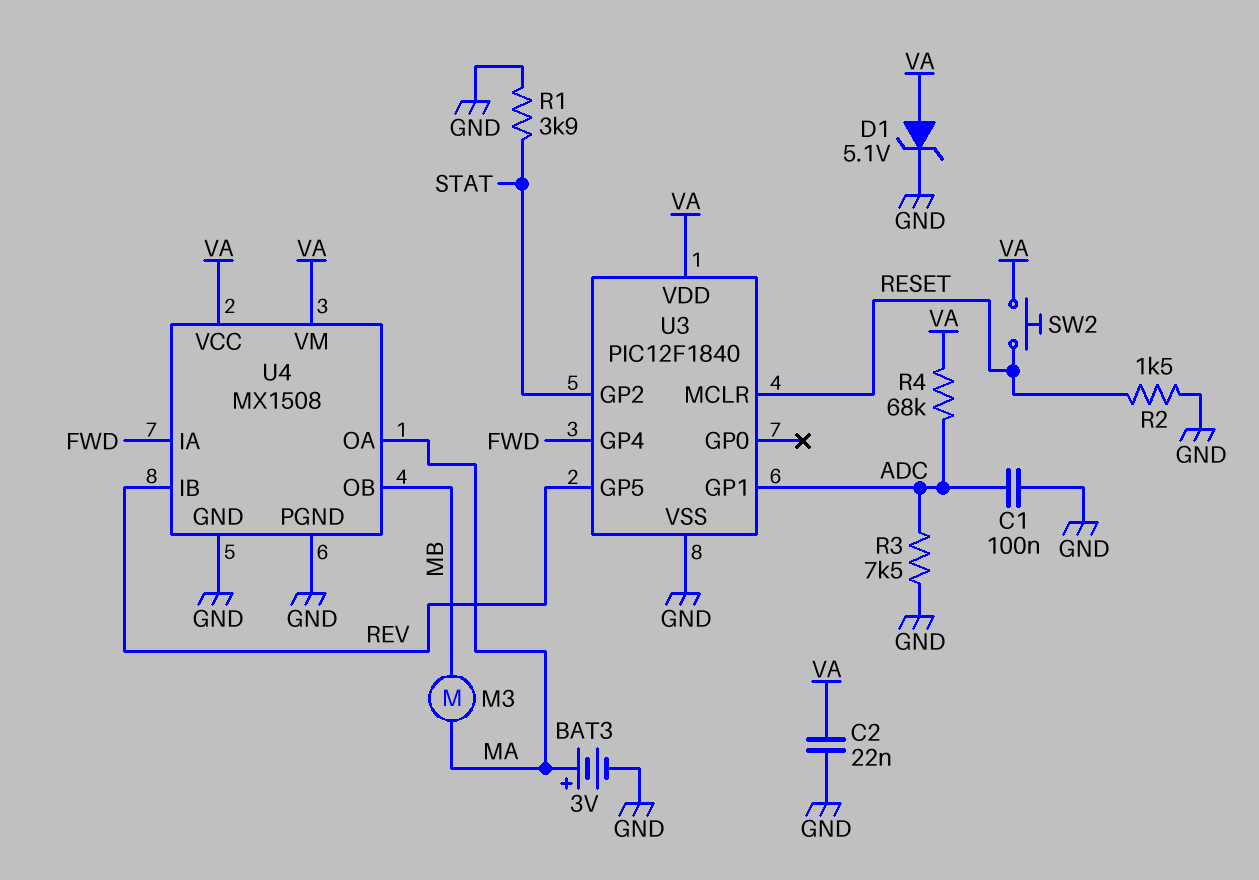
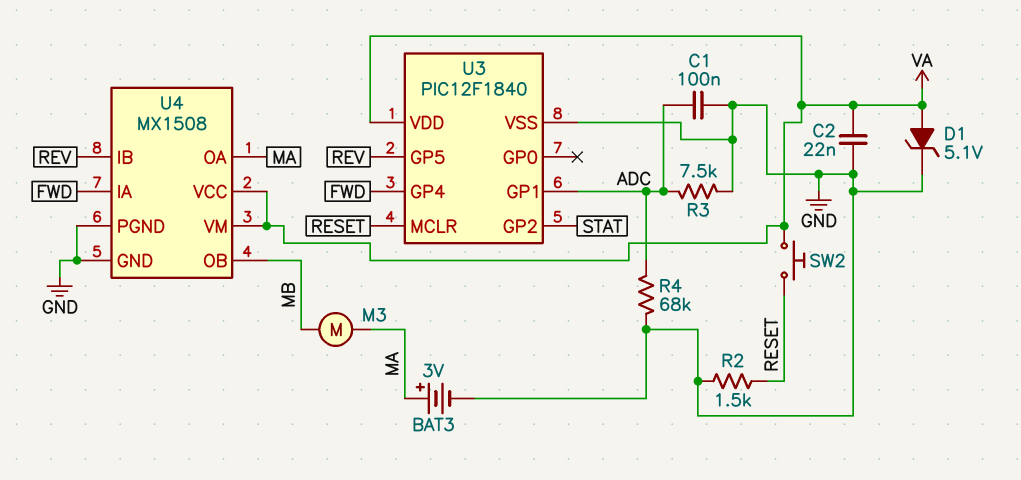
R1: 3.9k (GND, STAT) -> none
R4: 68k (ADC, VA) -> 68k (ADC, GND)

